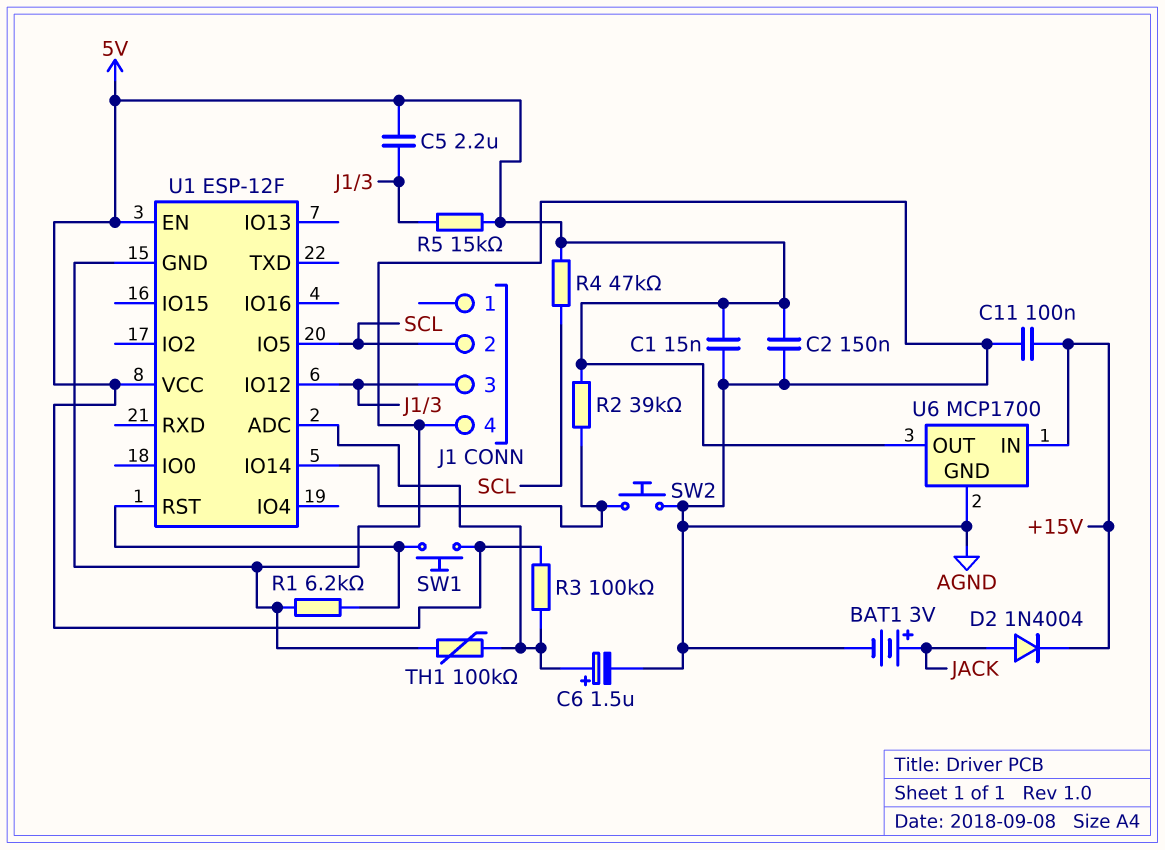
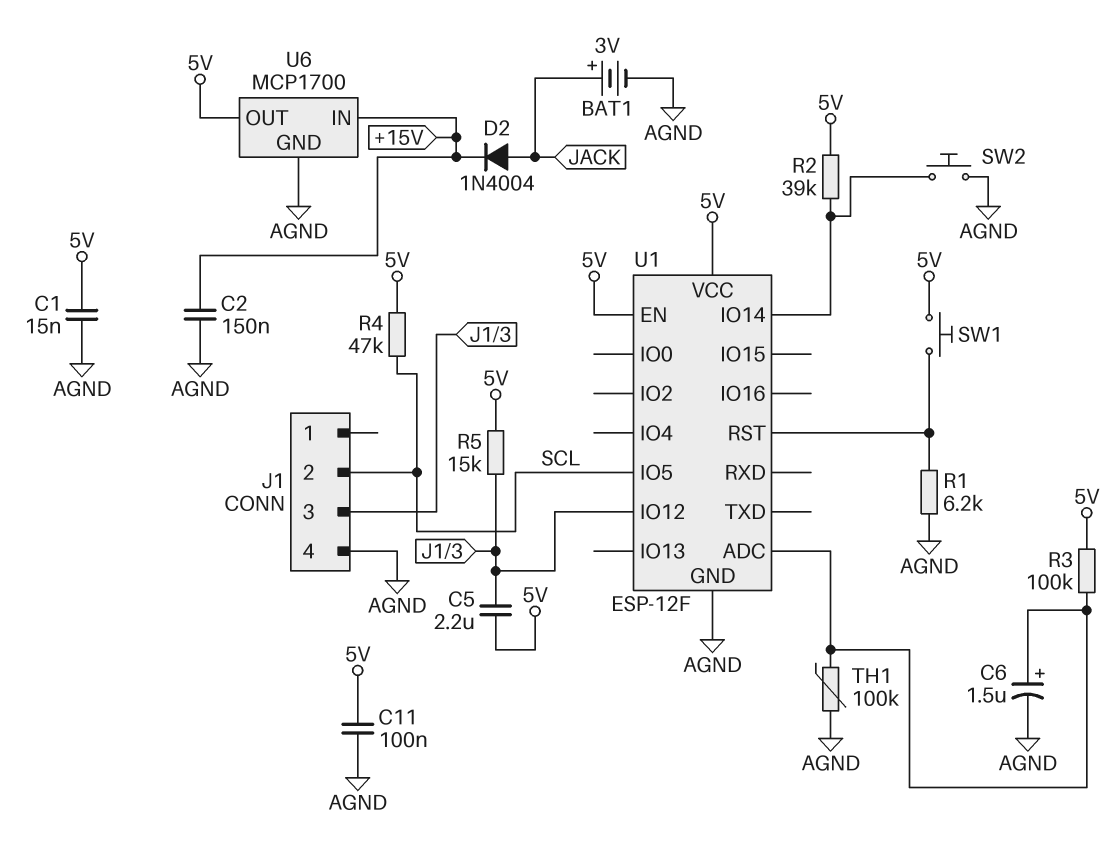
C2: 150nF (5V, AGND) -> 150nF (+15V, AGND)
C11: 100nF (+15V, AGND) -> 100nF (5V, AGND)

